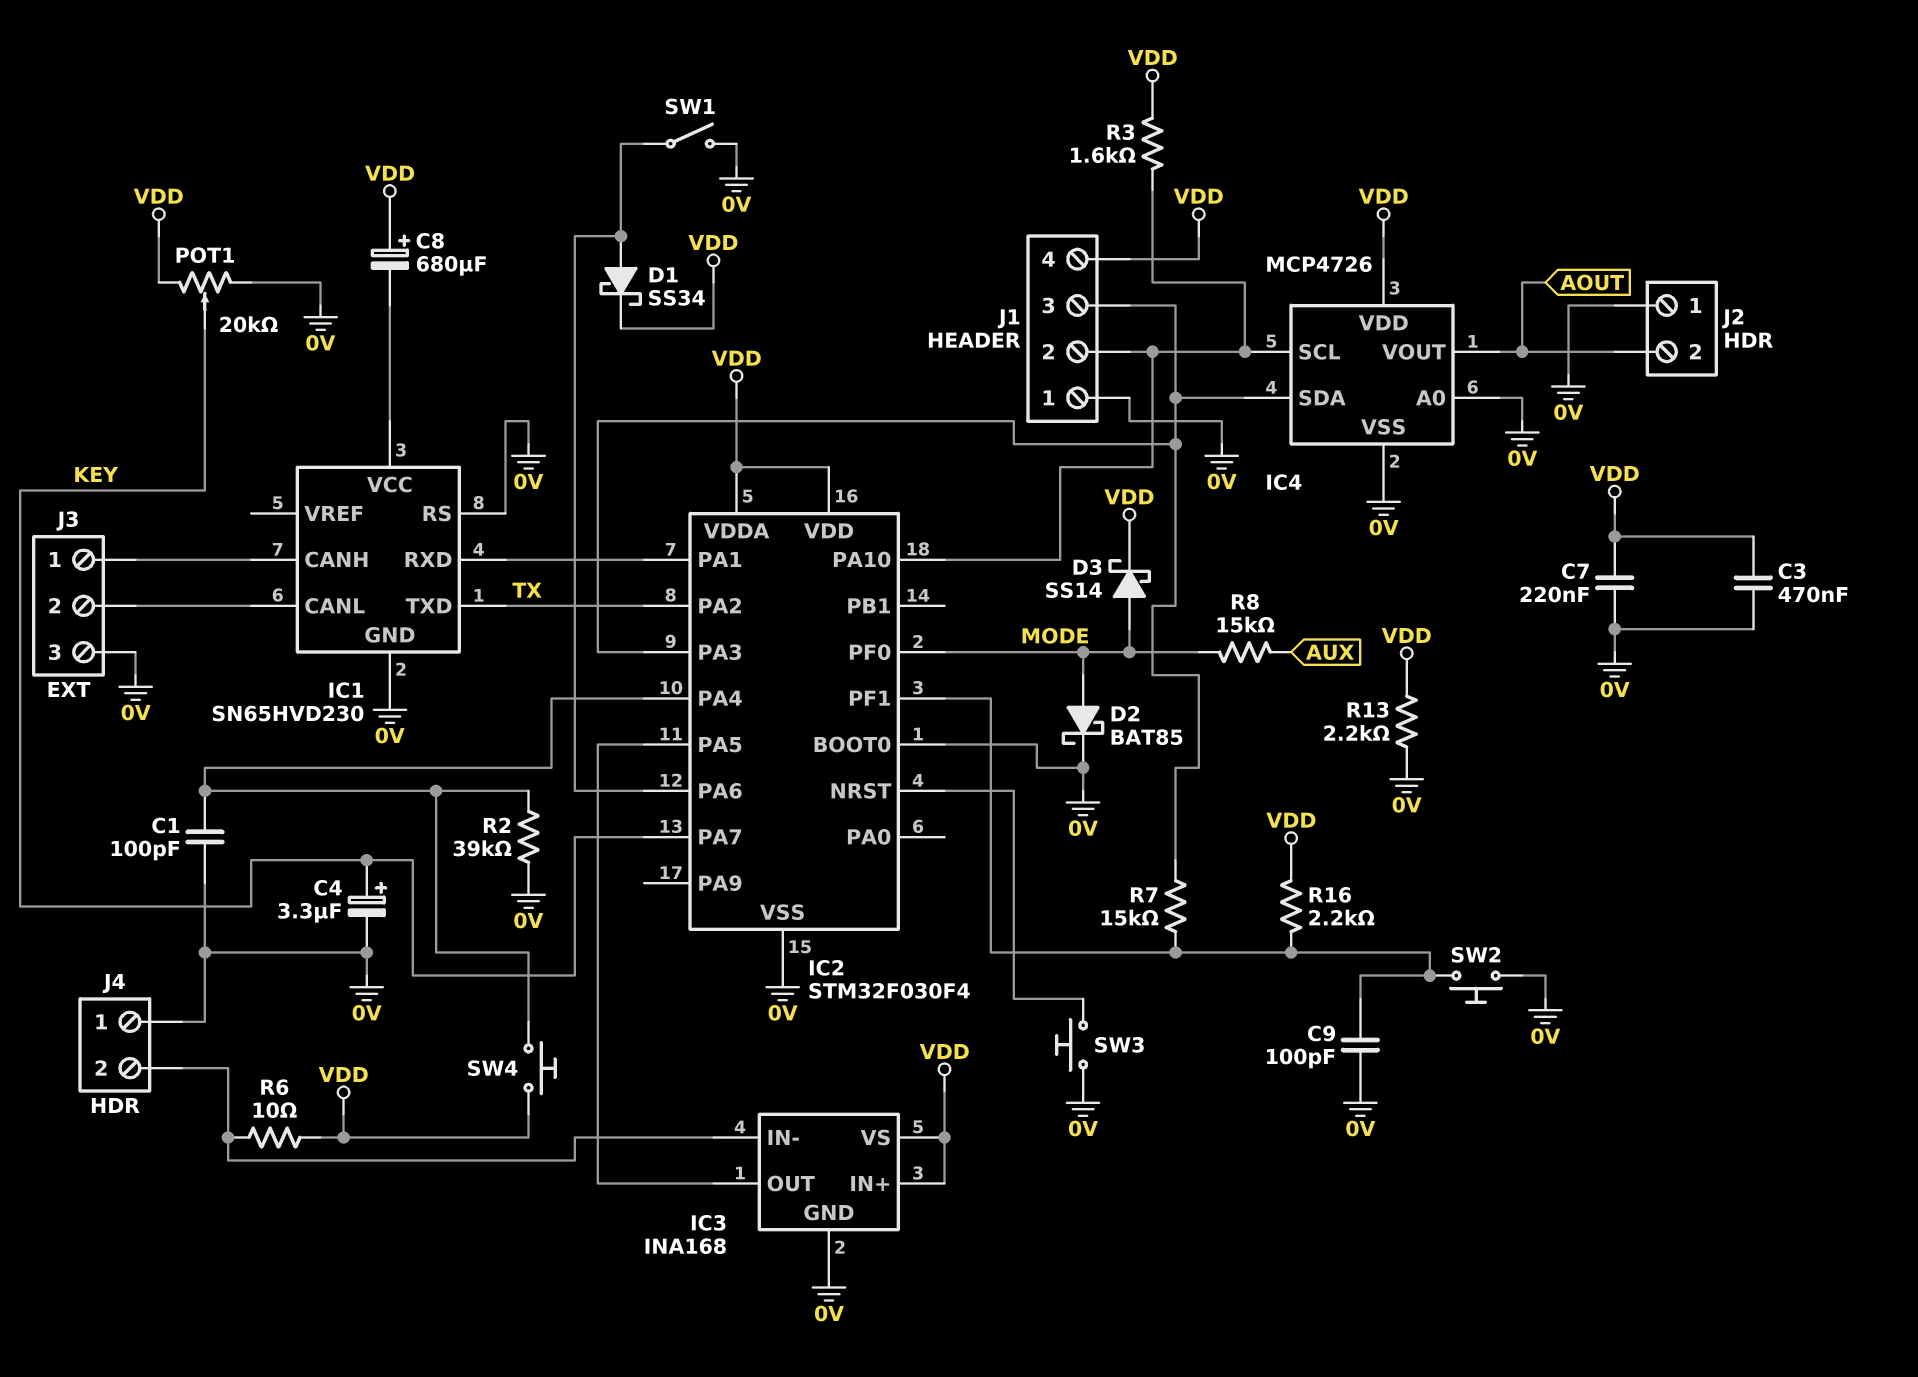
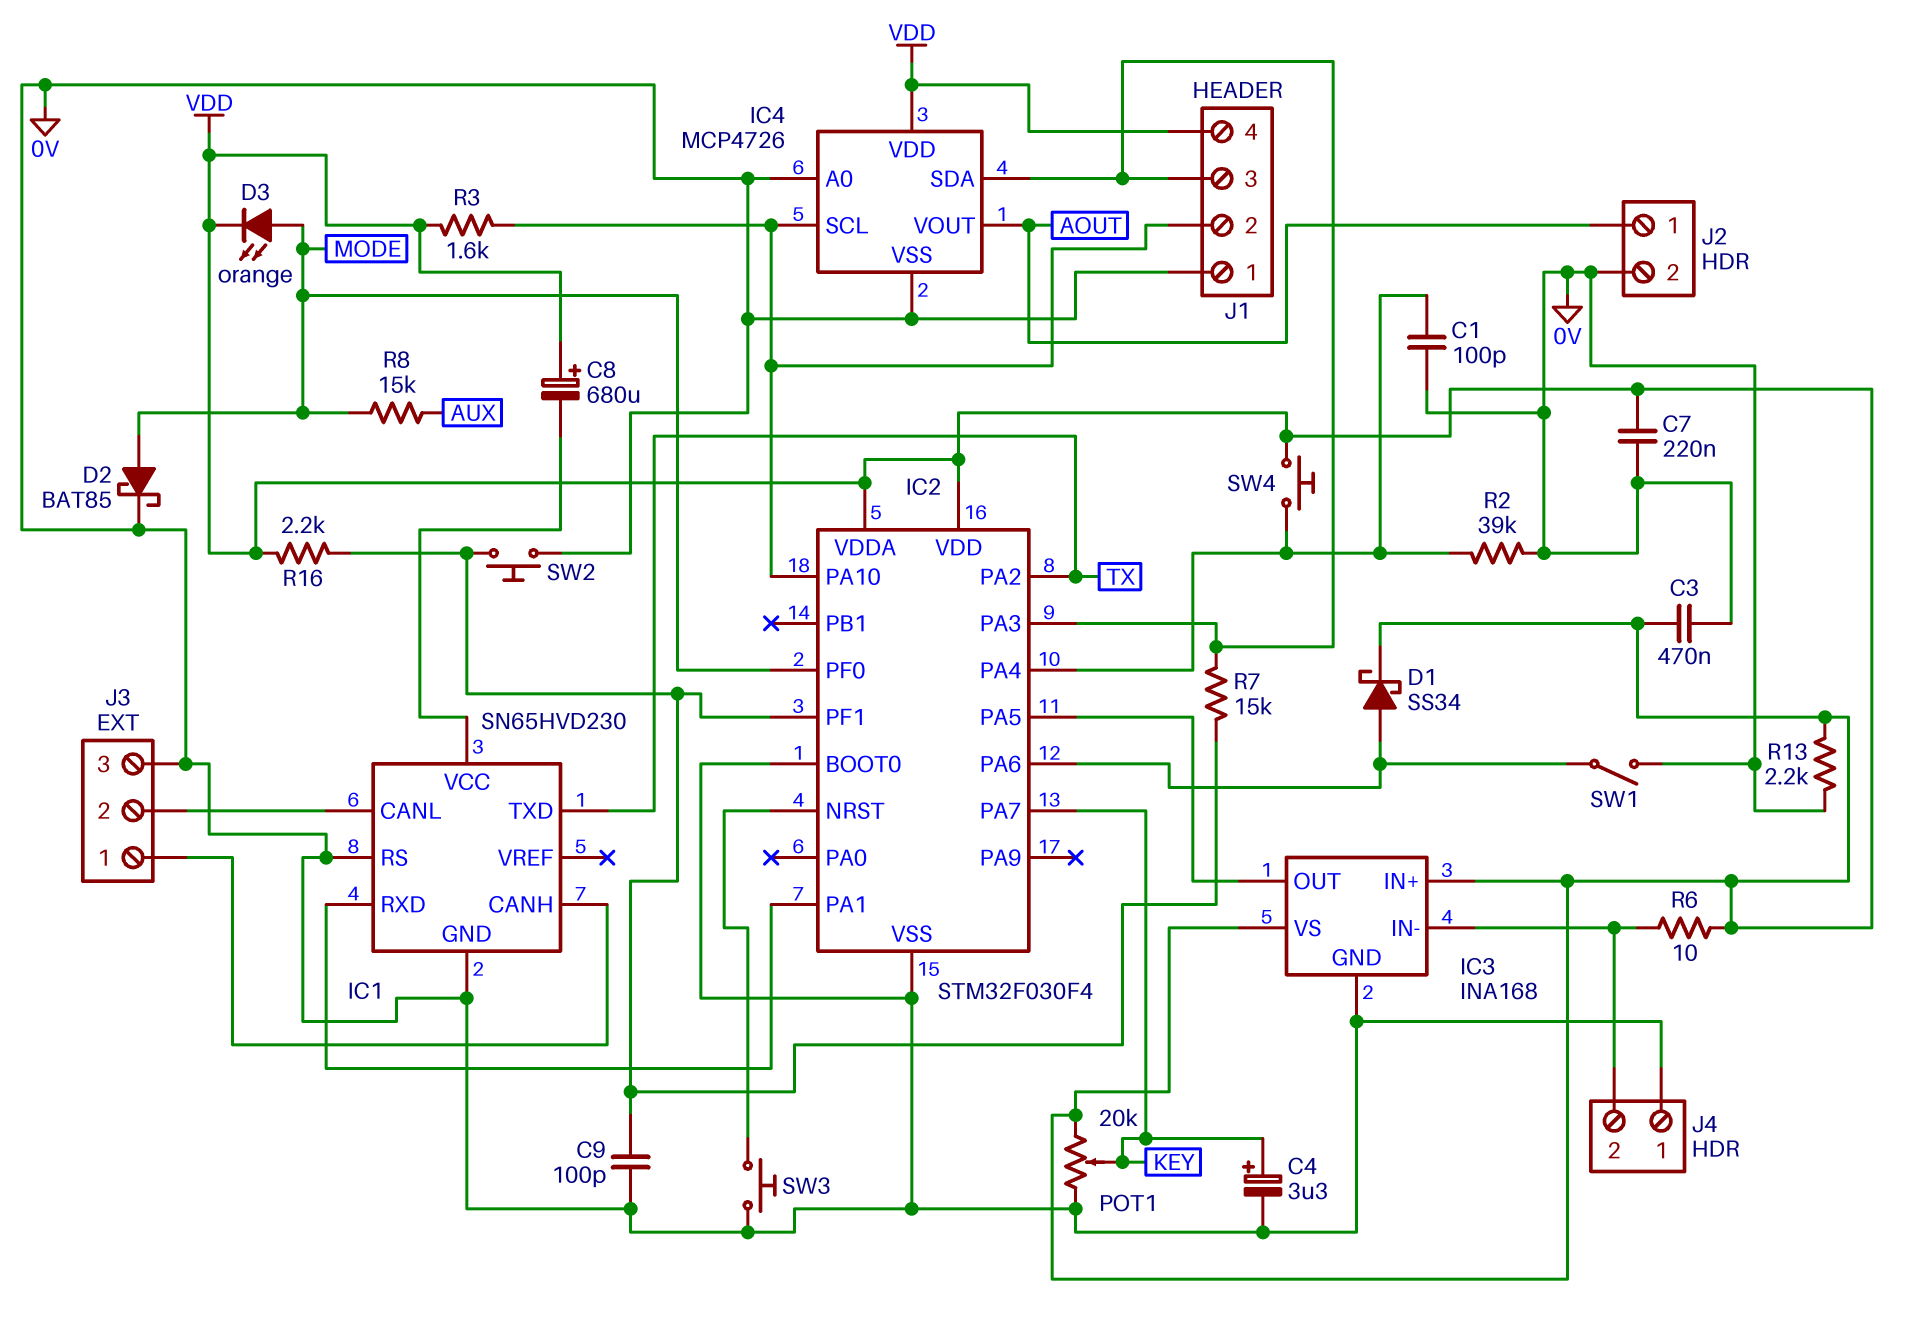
D3: schottky SS14 (A MODE, K VDD) -> LED orange (A MODE, K VDD)
J2 pin 1: 0V -> AOUT
J2 pin 2: AOUT -> 0V

